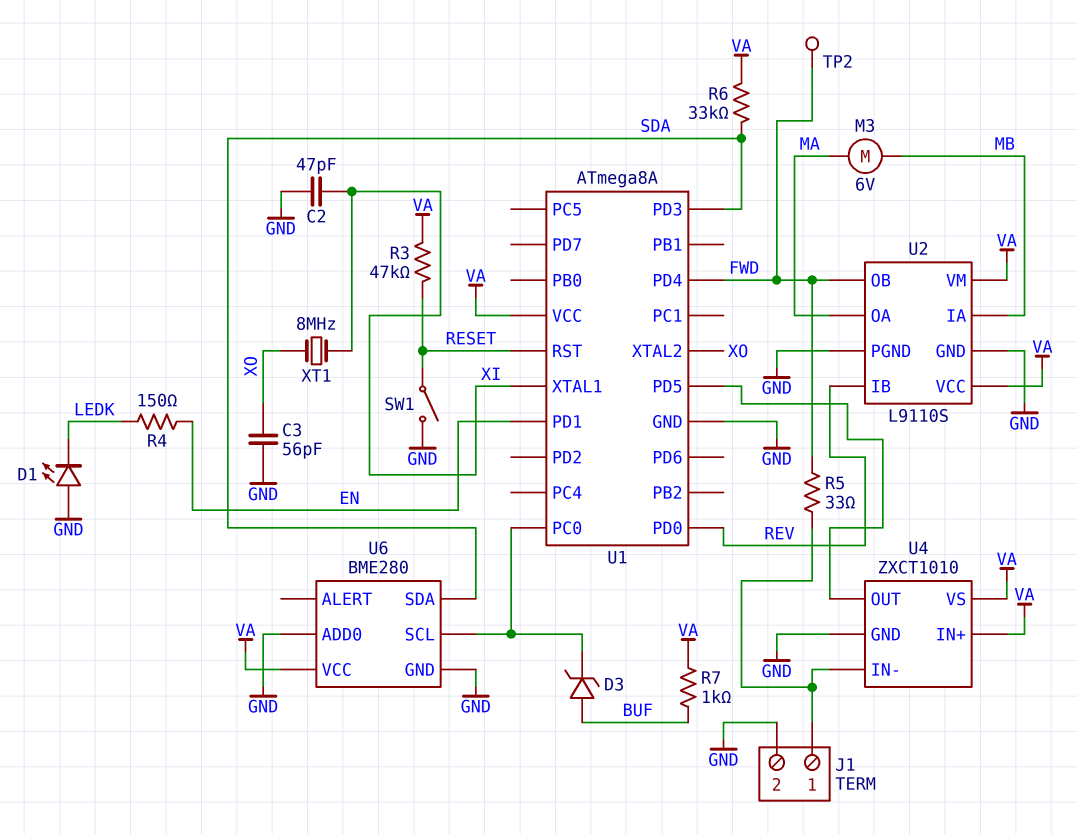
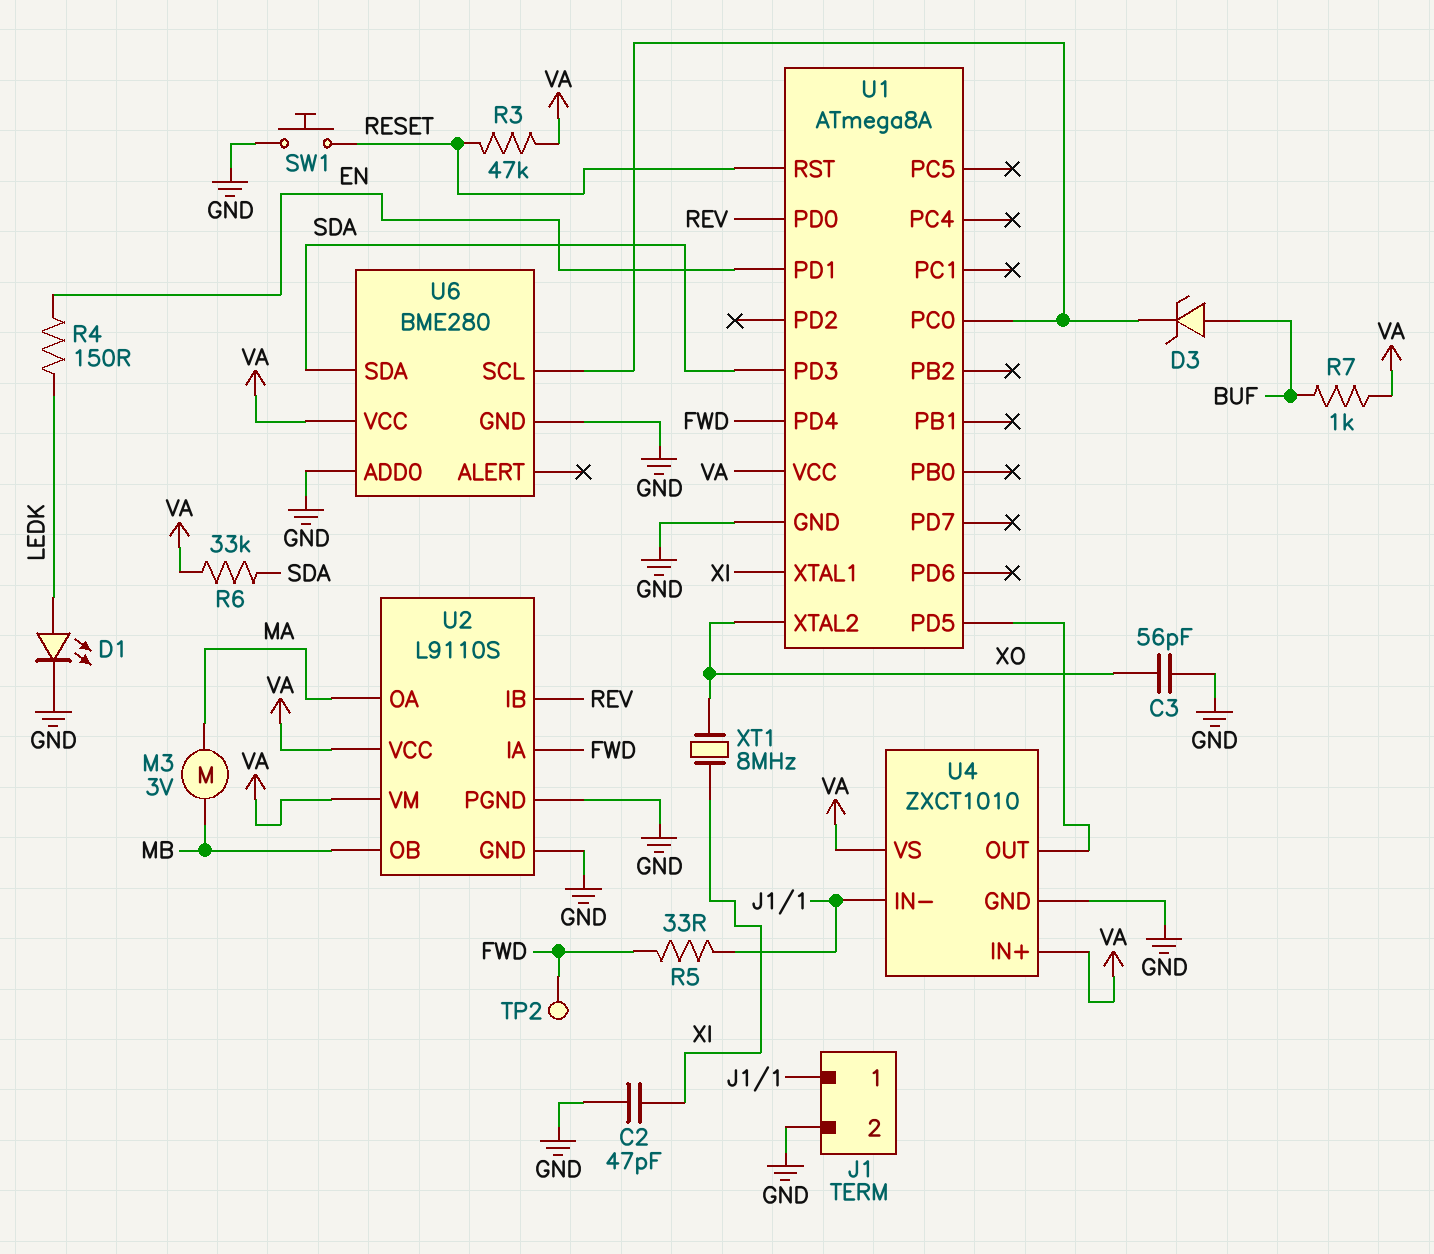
D1: LED (A GND, K LEDK) -> LED (A LEDK, K GND)
M3: motor 6V (MA, MB) -> motor 3V (MA, MB)
SW1: switch (GND, RESET) -> button (GND, RESET)
U2 pin IA: MB -> FWD
U2 pin OB: FWD -> MB

